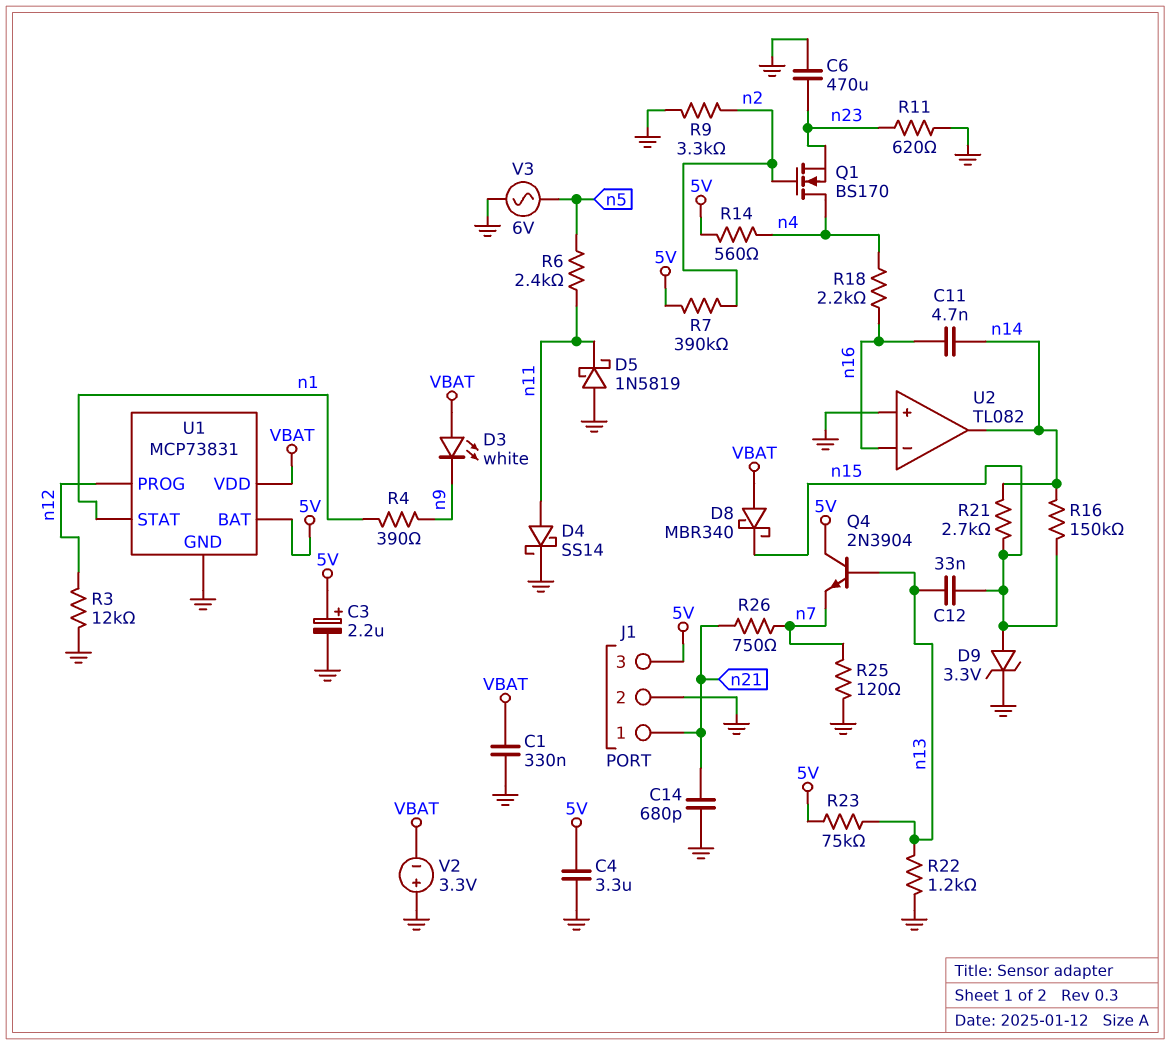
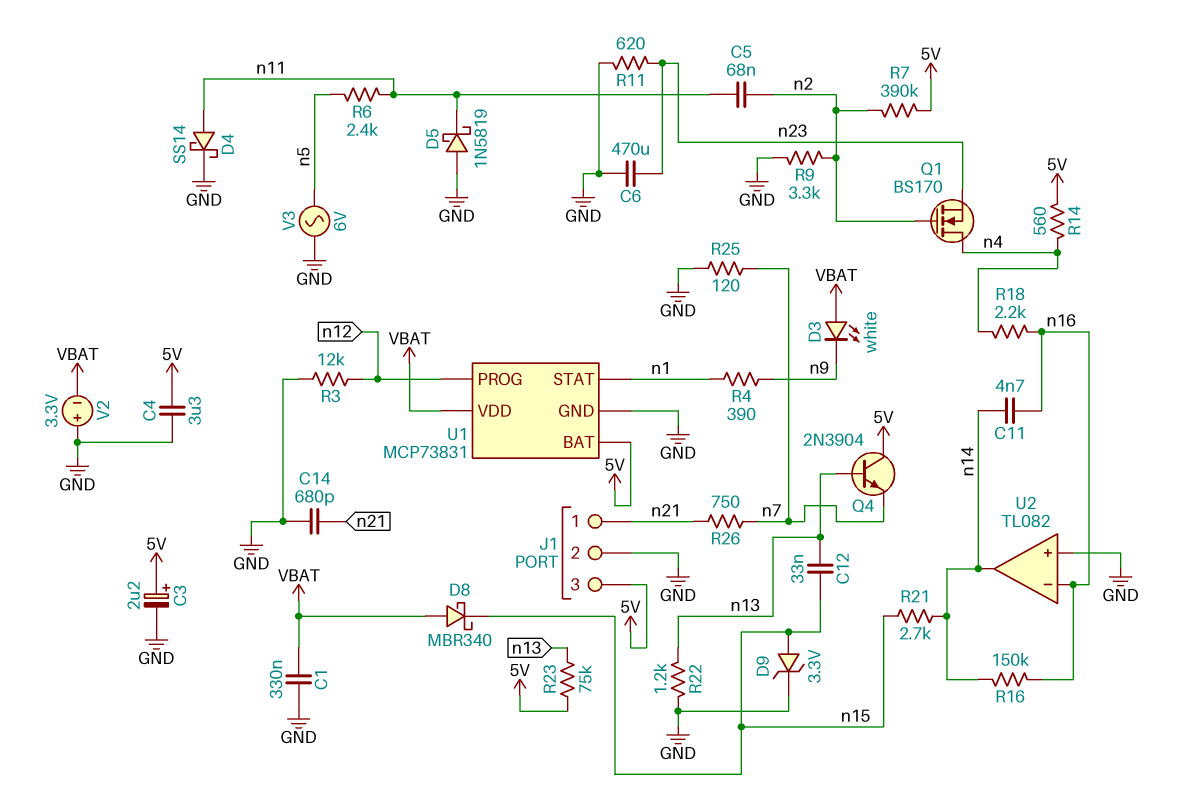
C5: none -> 68nF (n2, n11)
R16: 150k (n14, n15) -> 150k (n14, n16)

